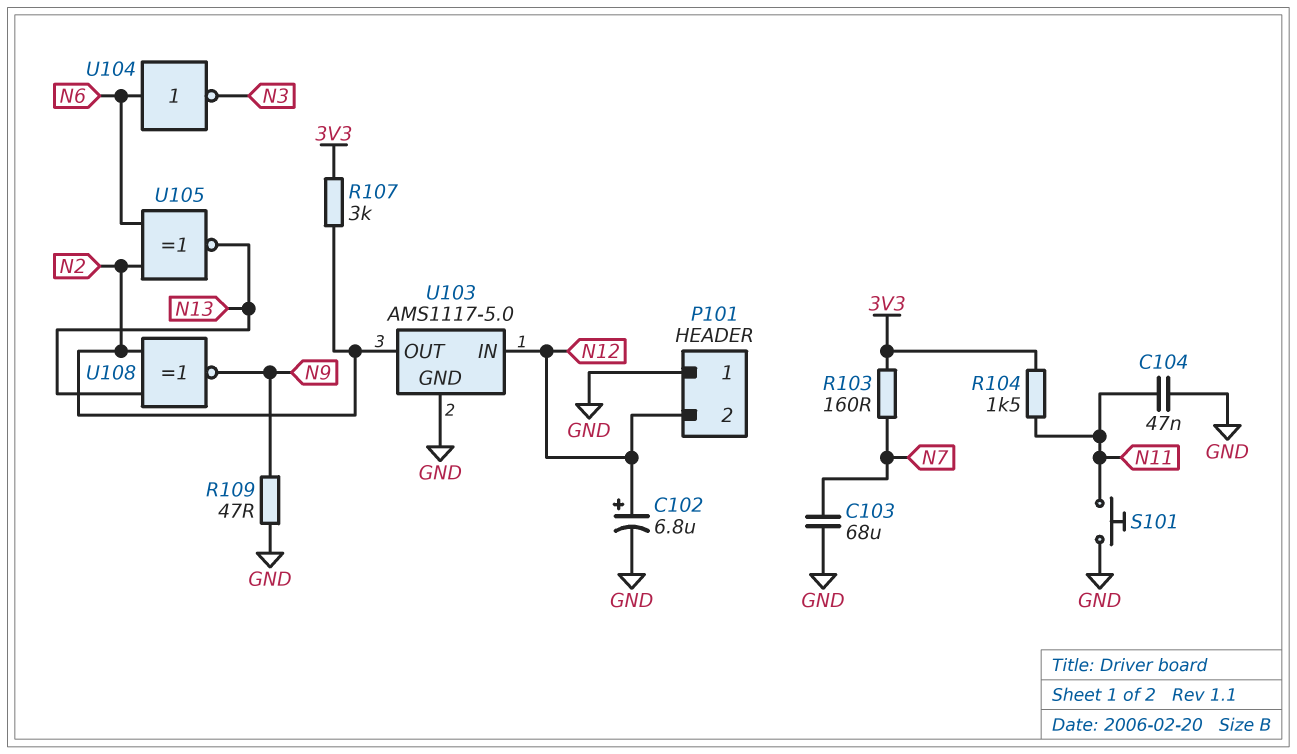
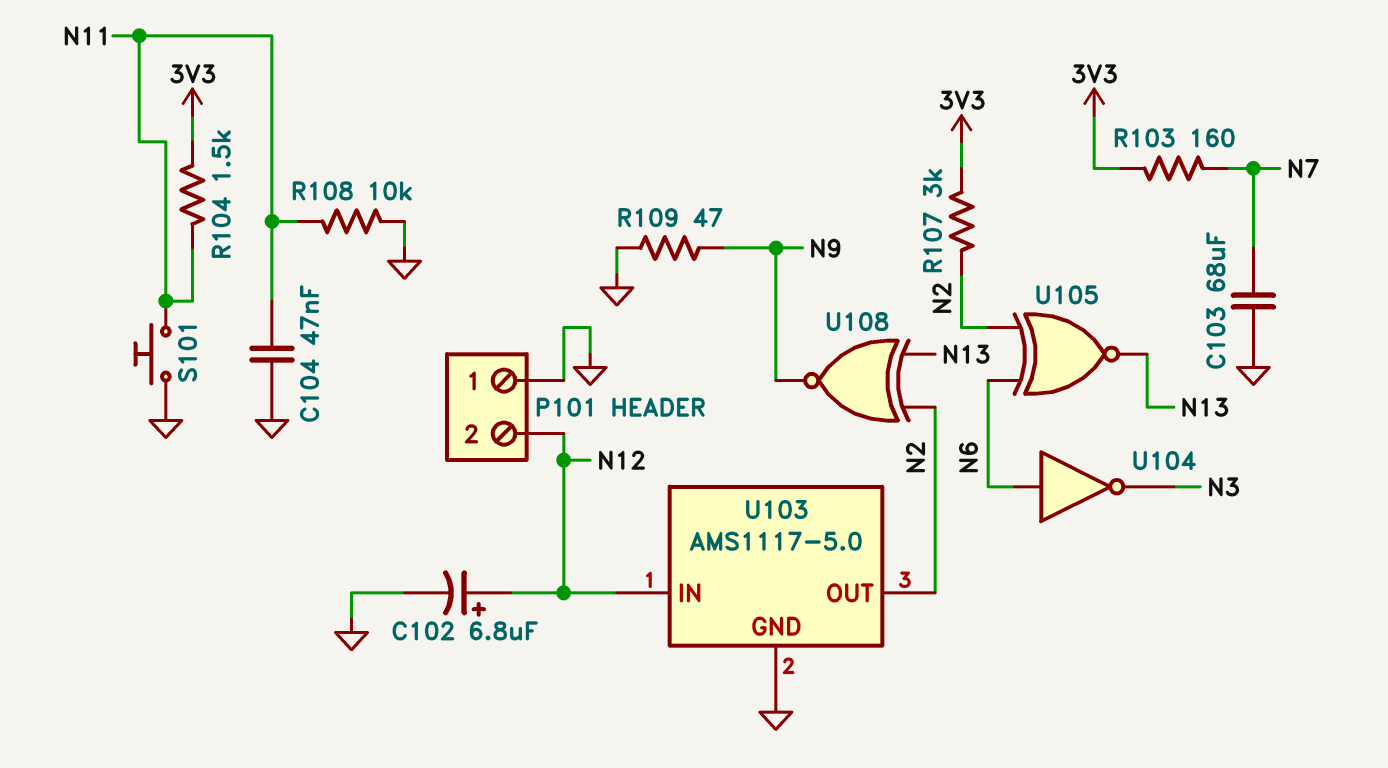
R108: none -> 10k (GND, N11)

